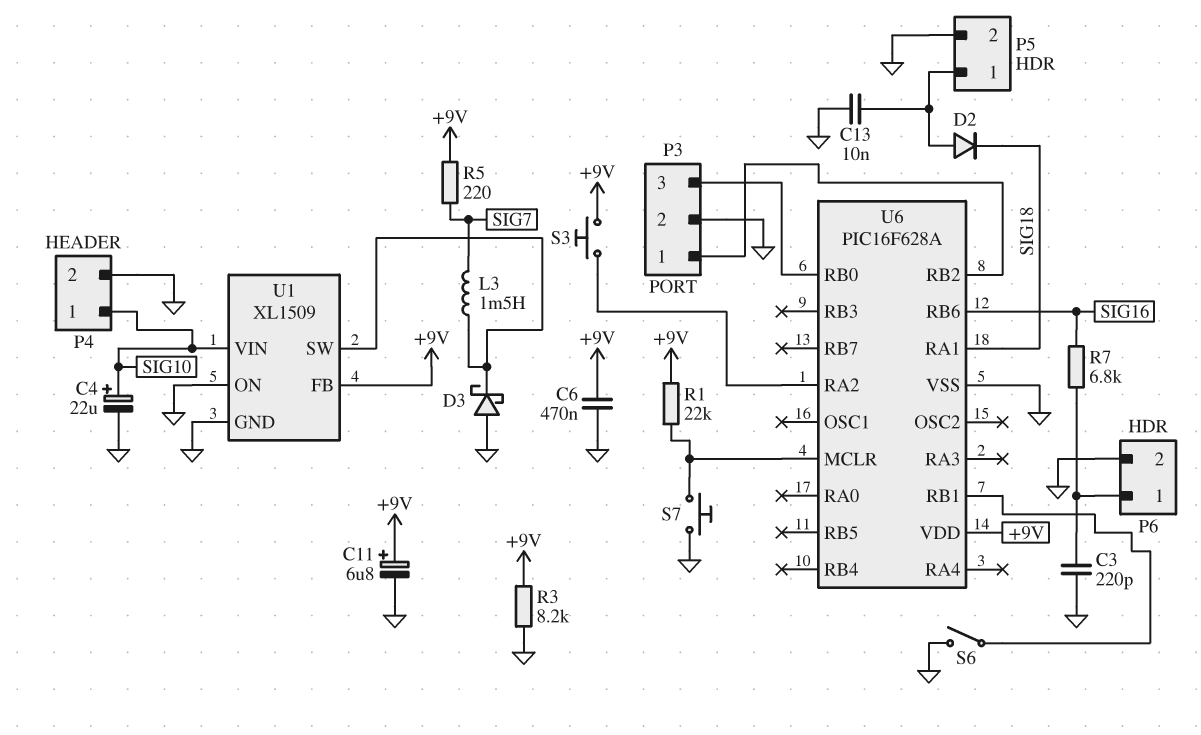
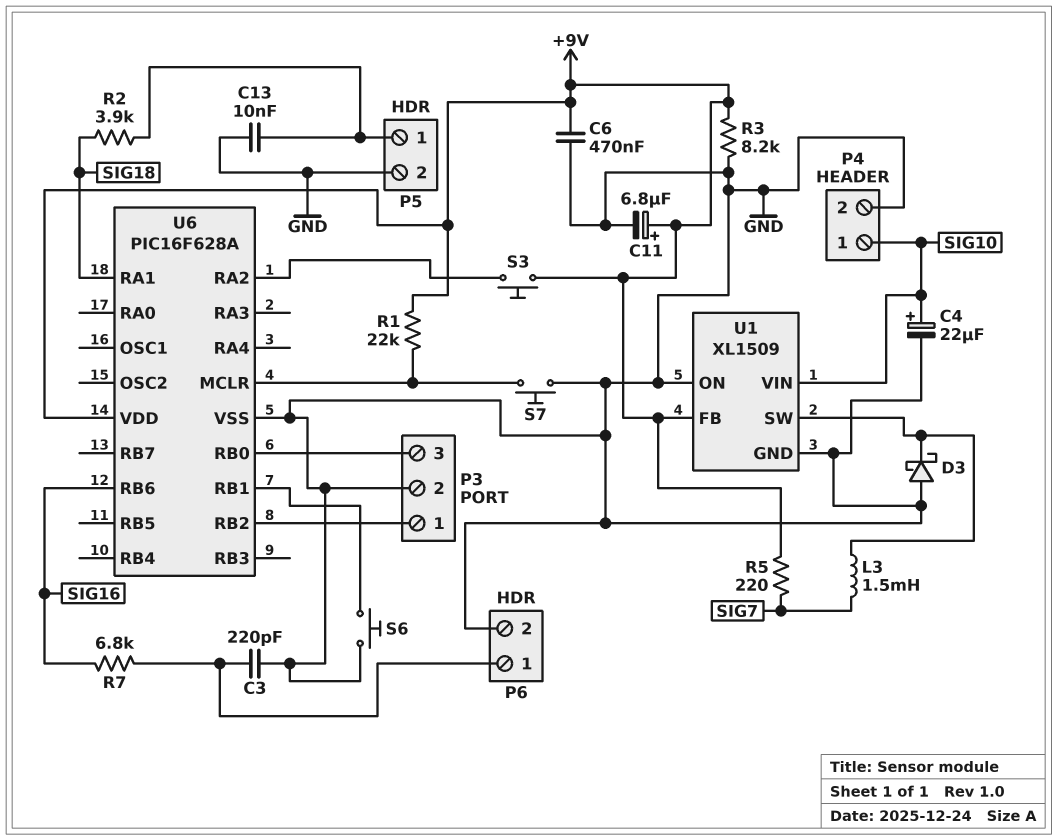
D2: diode (A P5/1, K SIG18) -> none
R2: none -> 3.9k (P5/1, SIG18)
S6: switch (GND, U6/RB1) -> button (GND, U6/RB1)

